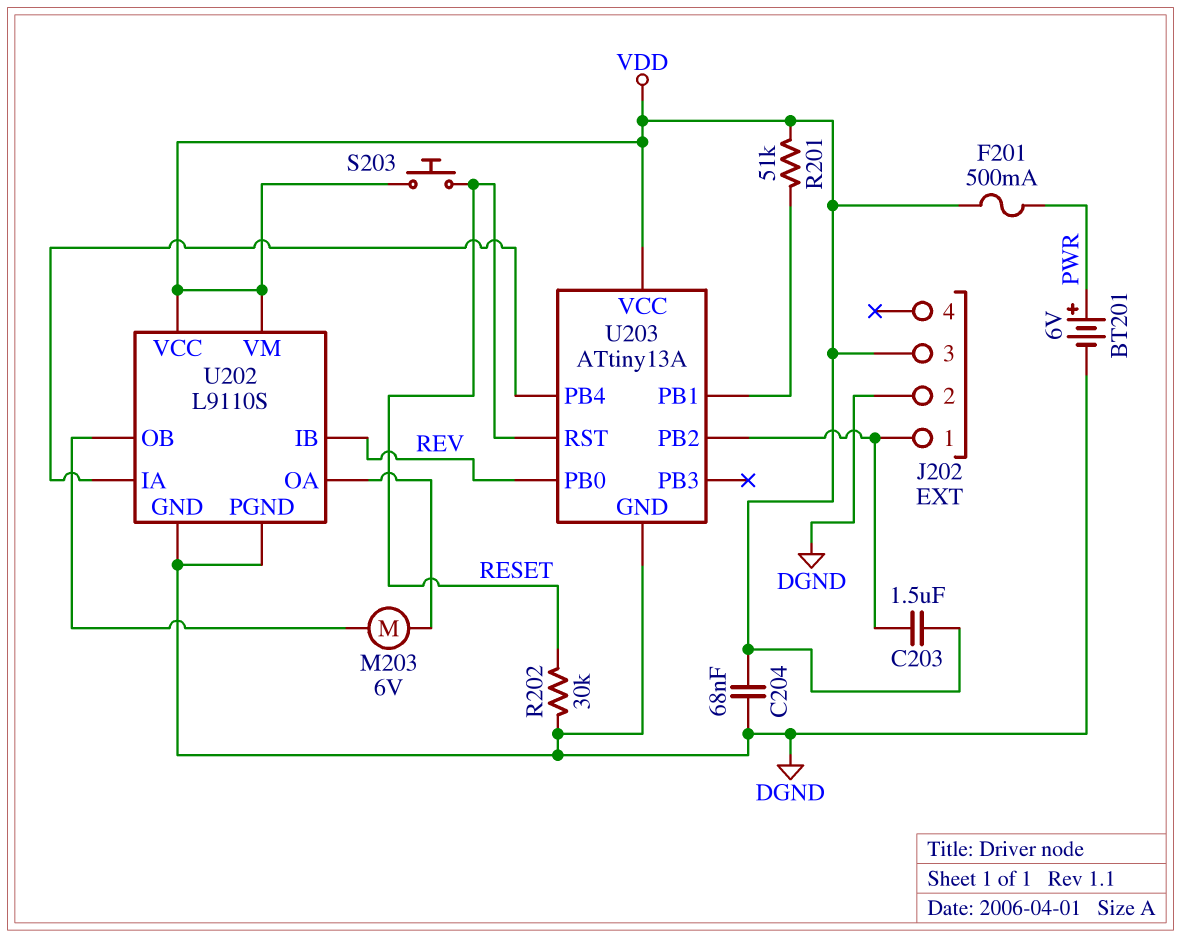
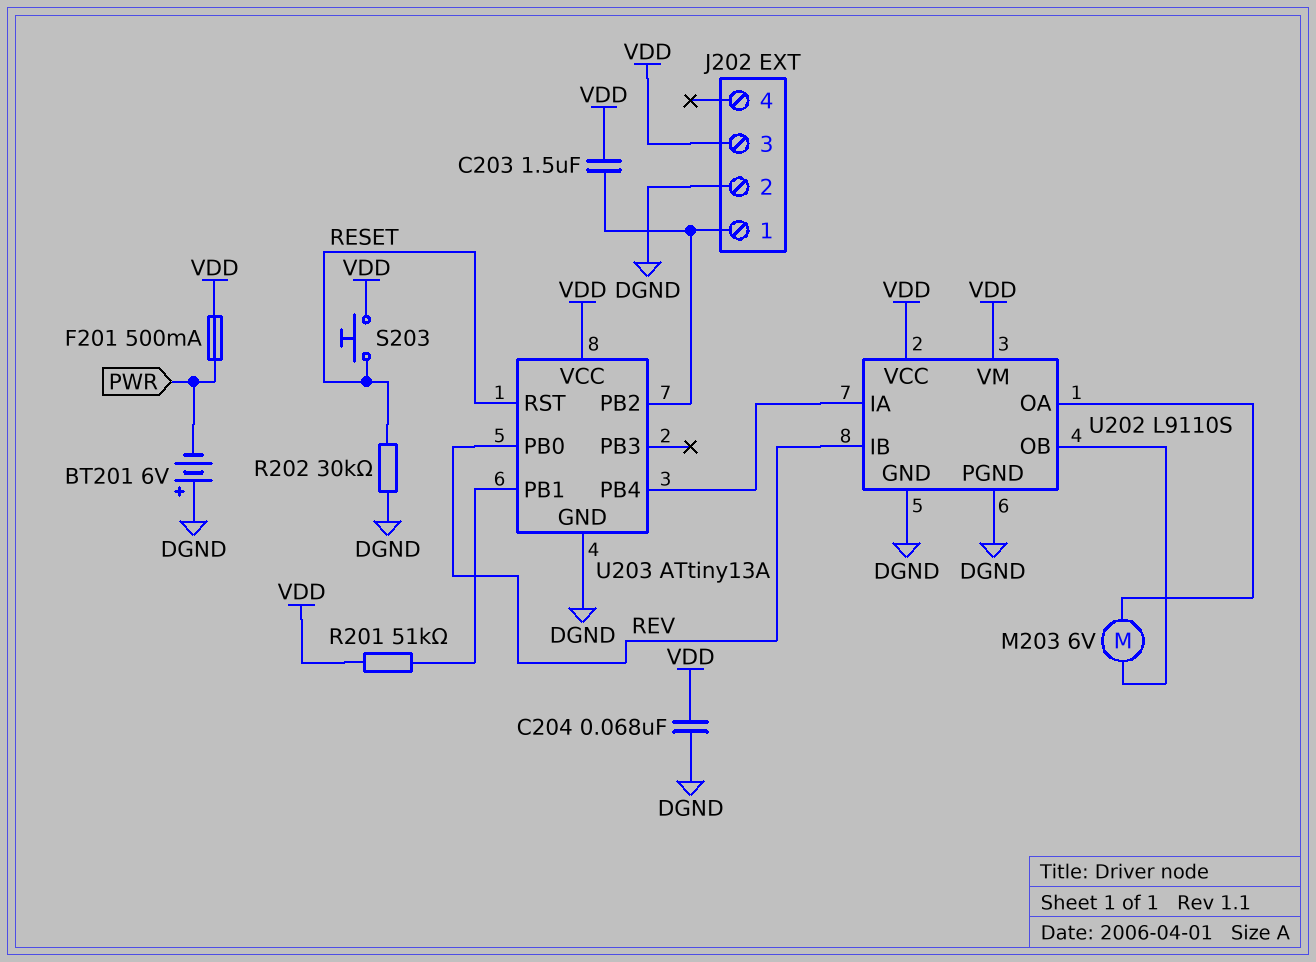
BT201: 6V (plus PWR, minus DGND) -> 6V (plus DGND, minus PWR)

